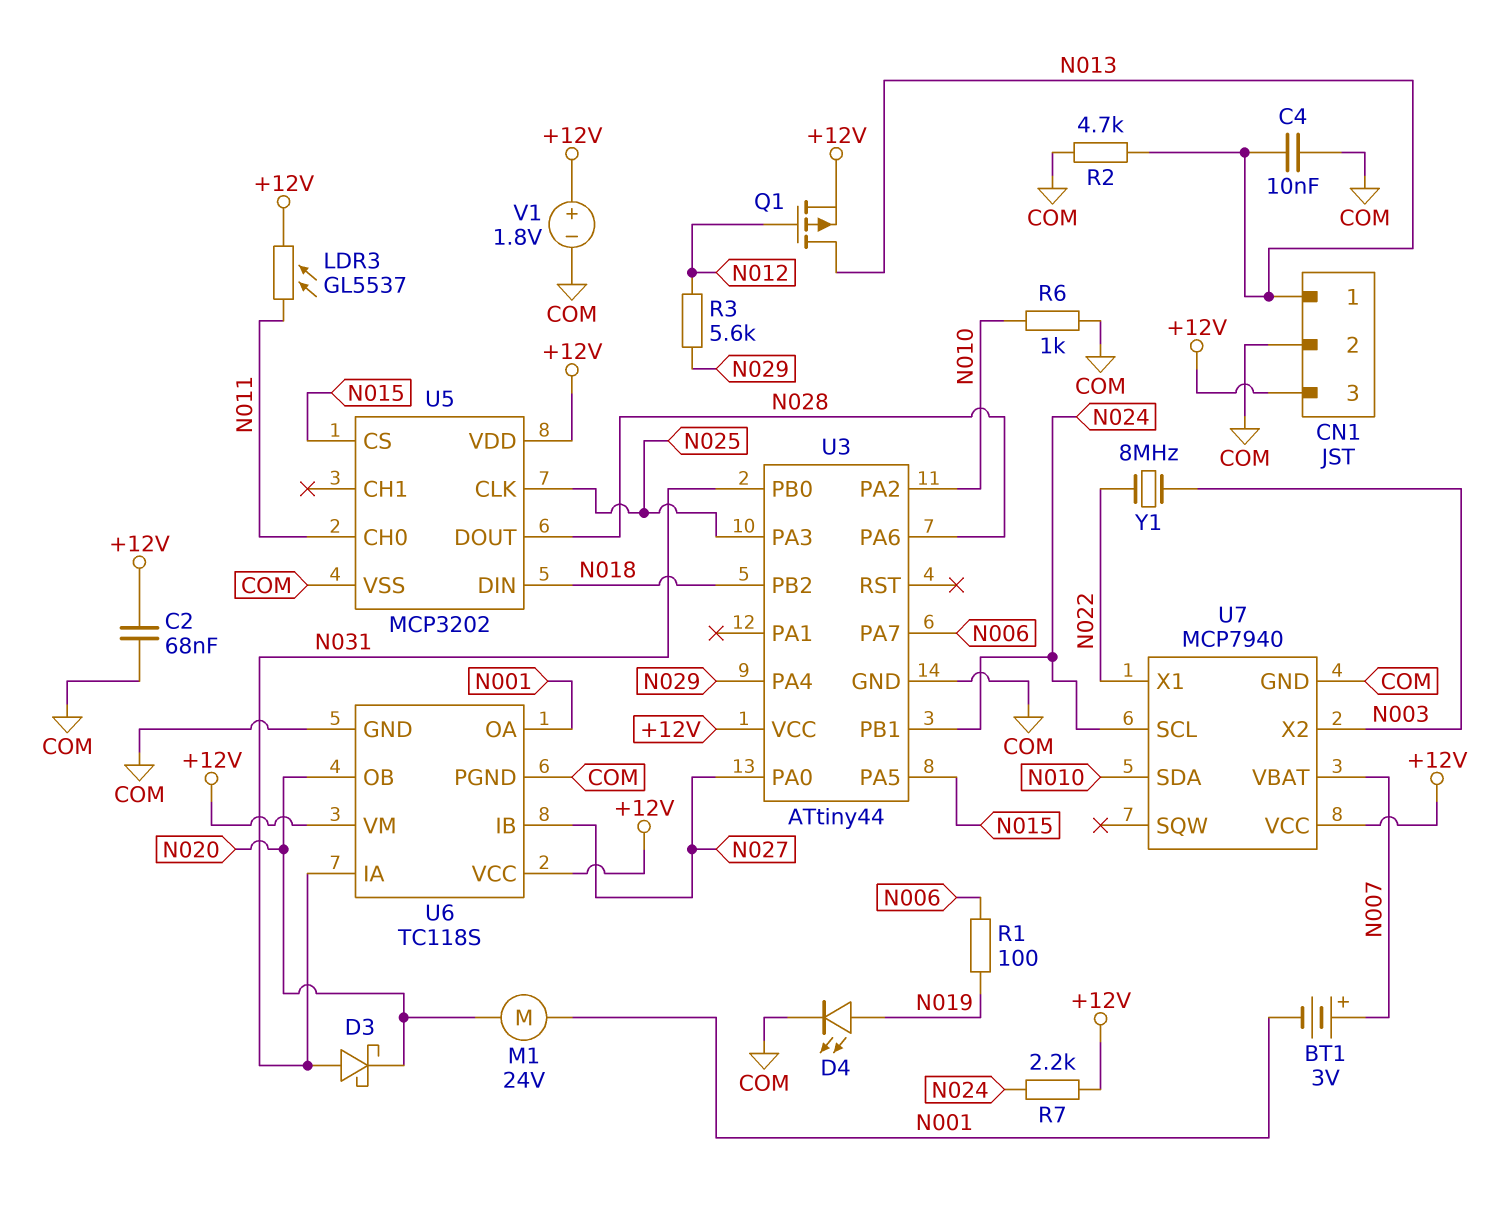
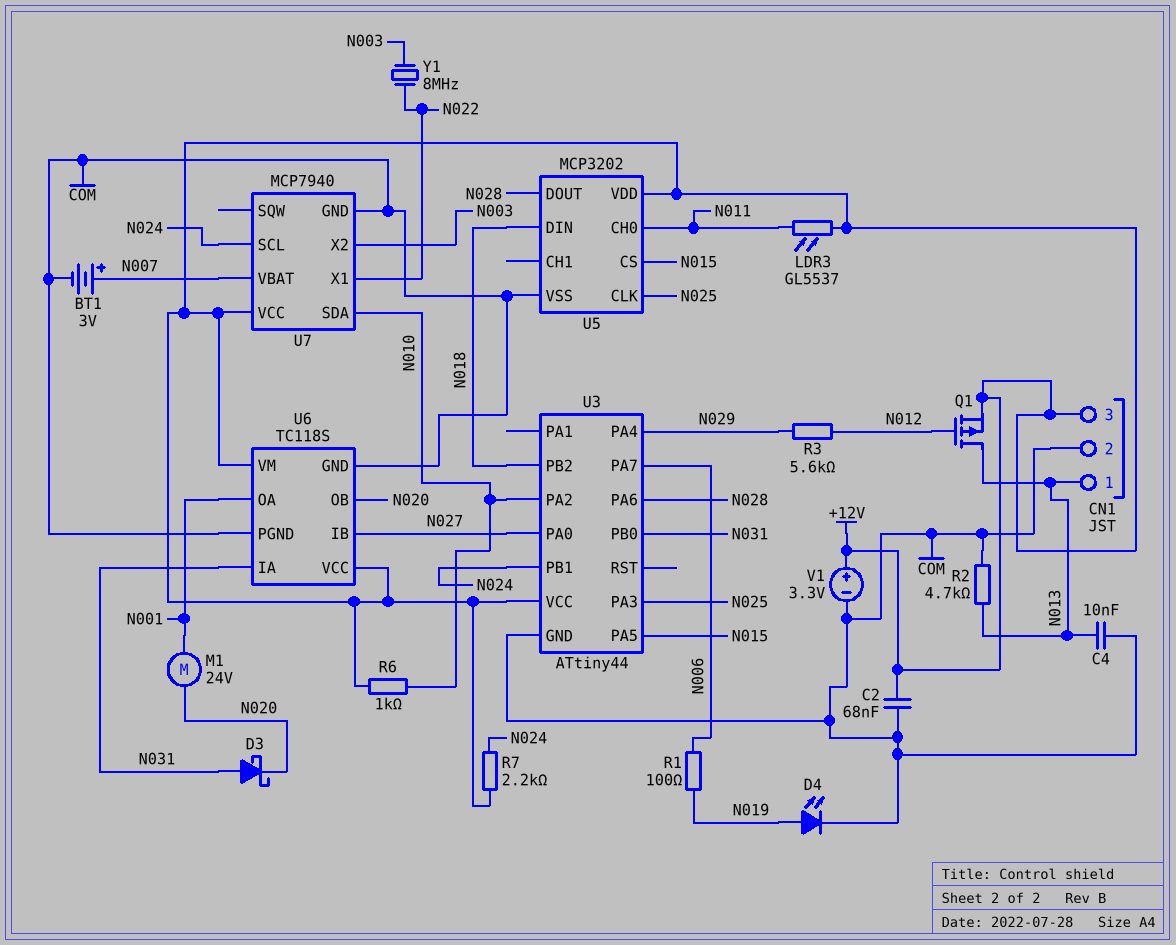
BT1: 3V (plus N007, minus N001) -> 3V (plus N007, minus COM)
R6: 1k (COM, N010) -> 1k (+12V, N010)
V1: 1.8V (plus +12V, minus COM) -> 3.3V (plus +12V, minus COM)

